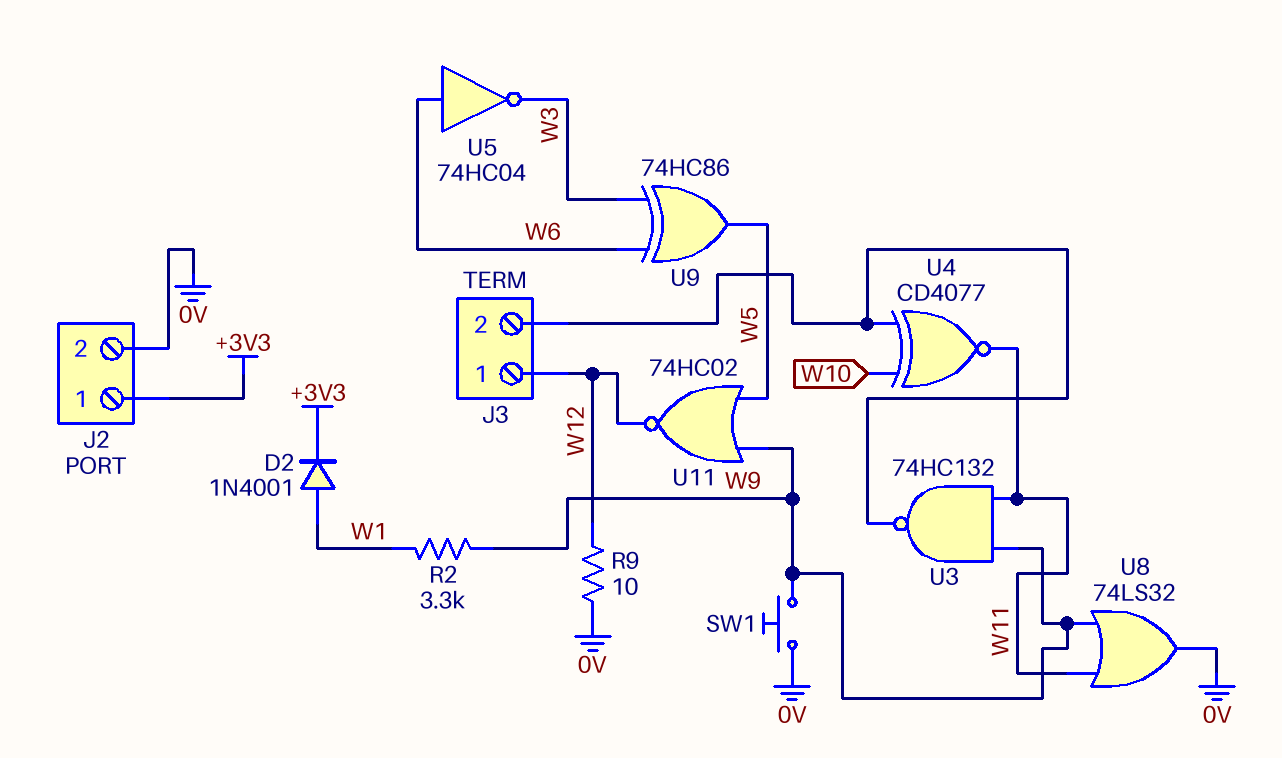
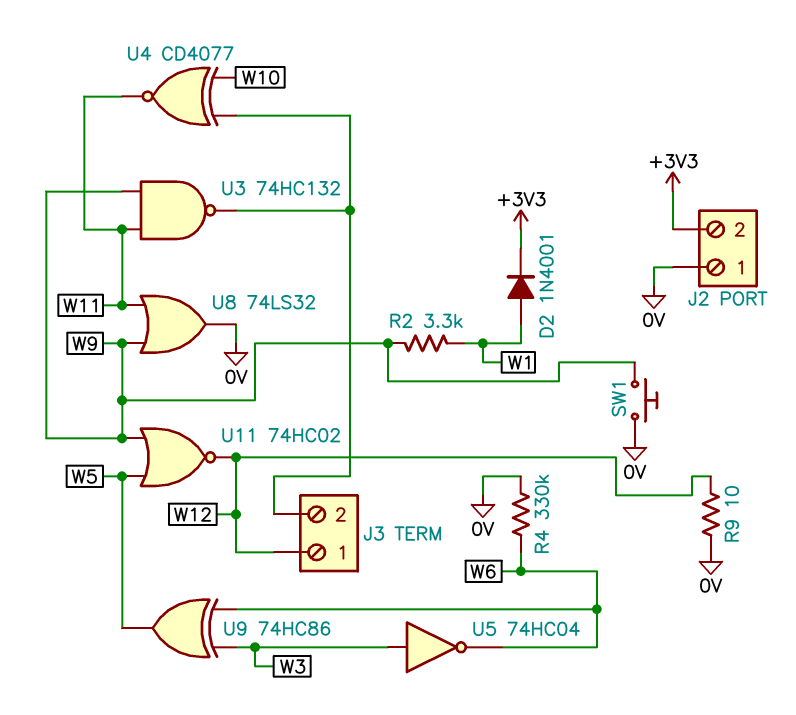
J2 pin 1: +3V3 -> 0V
J2 pin 2: 0V -> +3V3
R4: none -> 330k (0V, W6)
U5: NOT 74HC04 (in W6, out W3) -> NOT 74HC04 (in W3, out W6)

